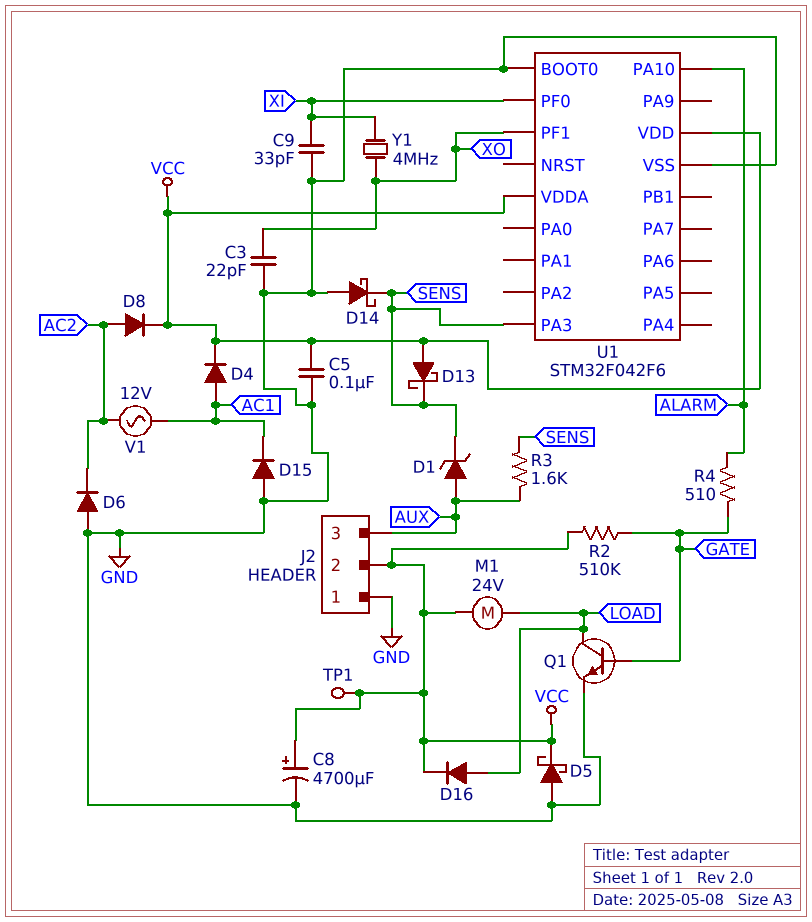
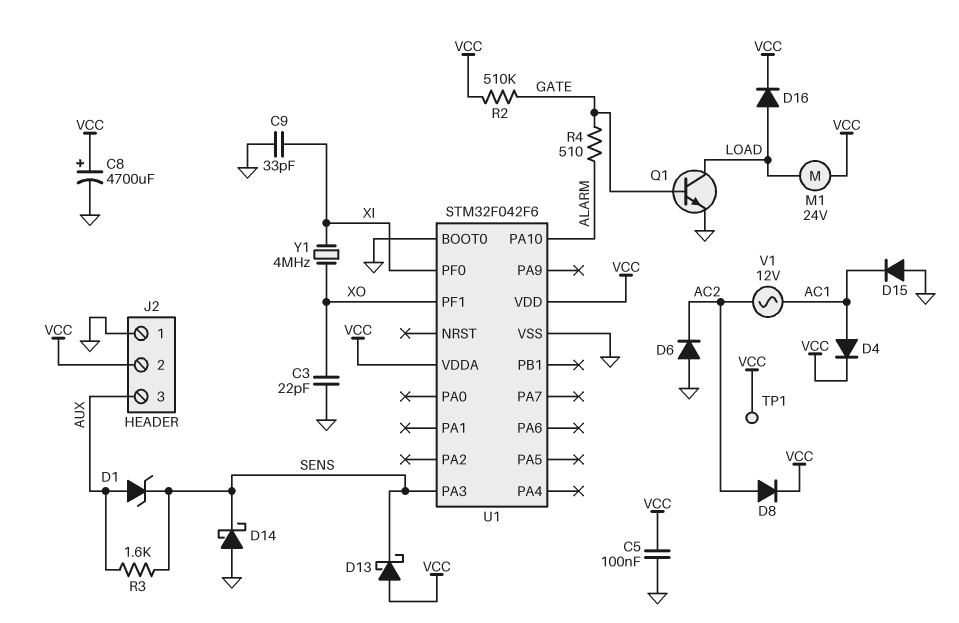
D5: schottky (A GND, K VCC) -> none

